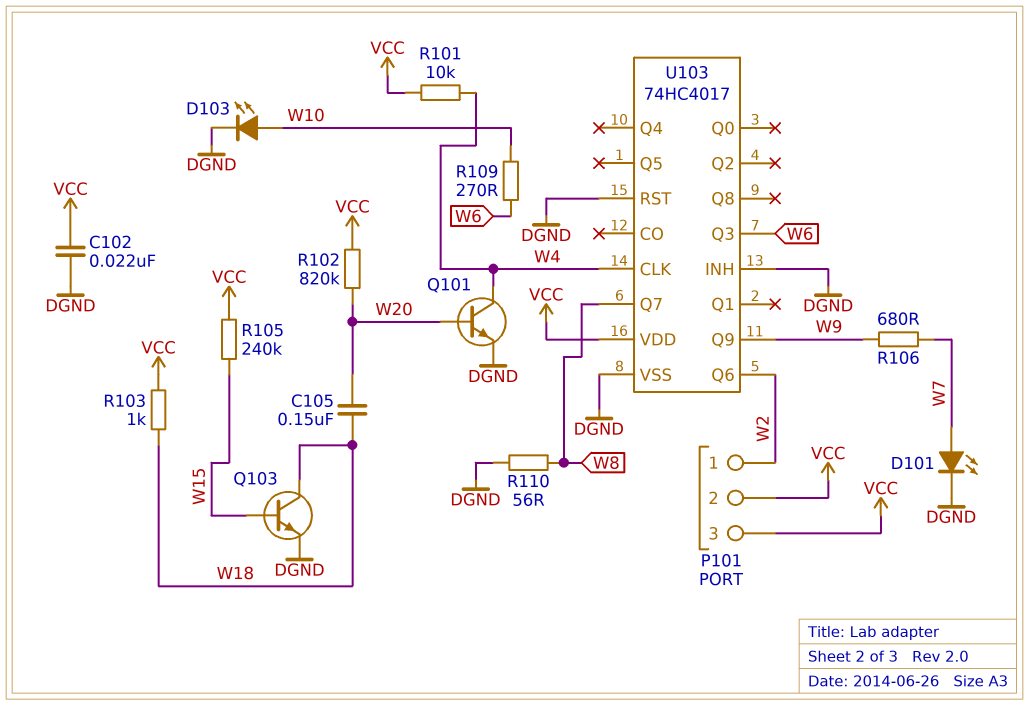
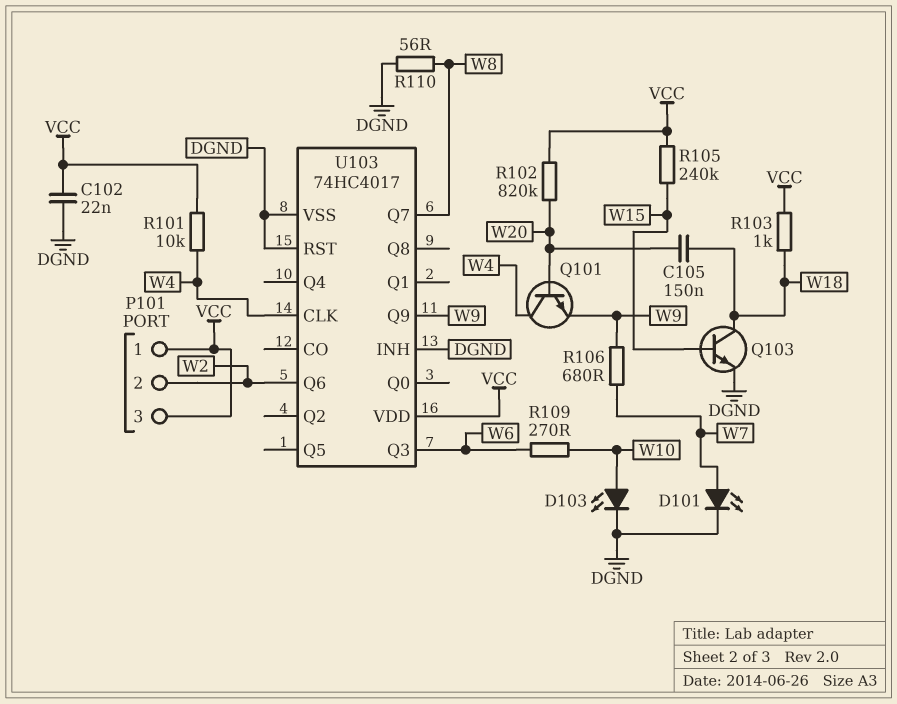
P101 pin 1: W2 -> VCC
P101 pin 2: VCC -> W2
Q101: NPN (B W20, C W4, E DGND) -> NPN (B W20, C W4, E W9)

